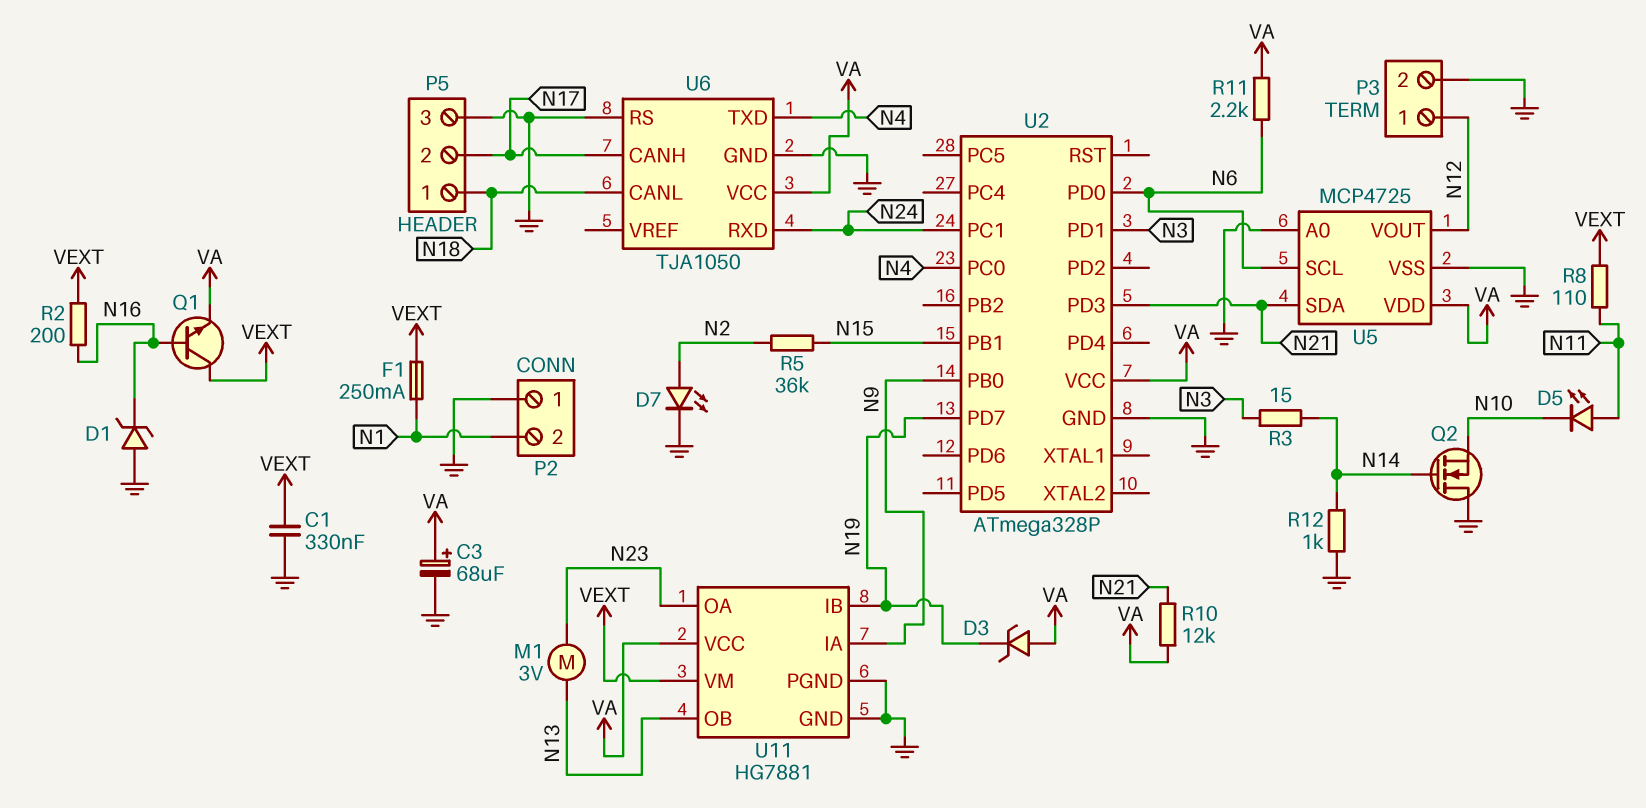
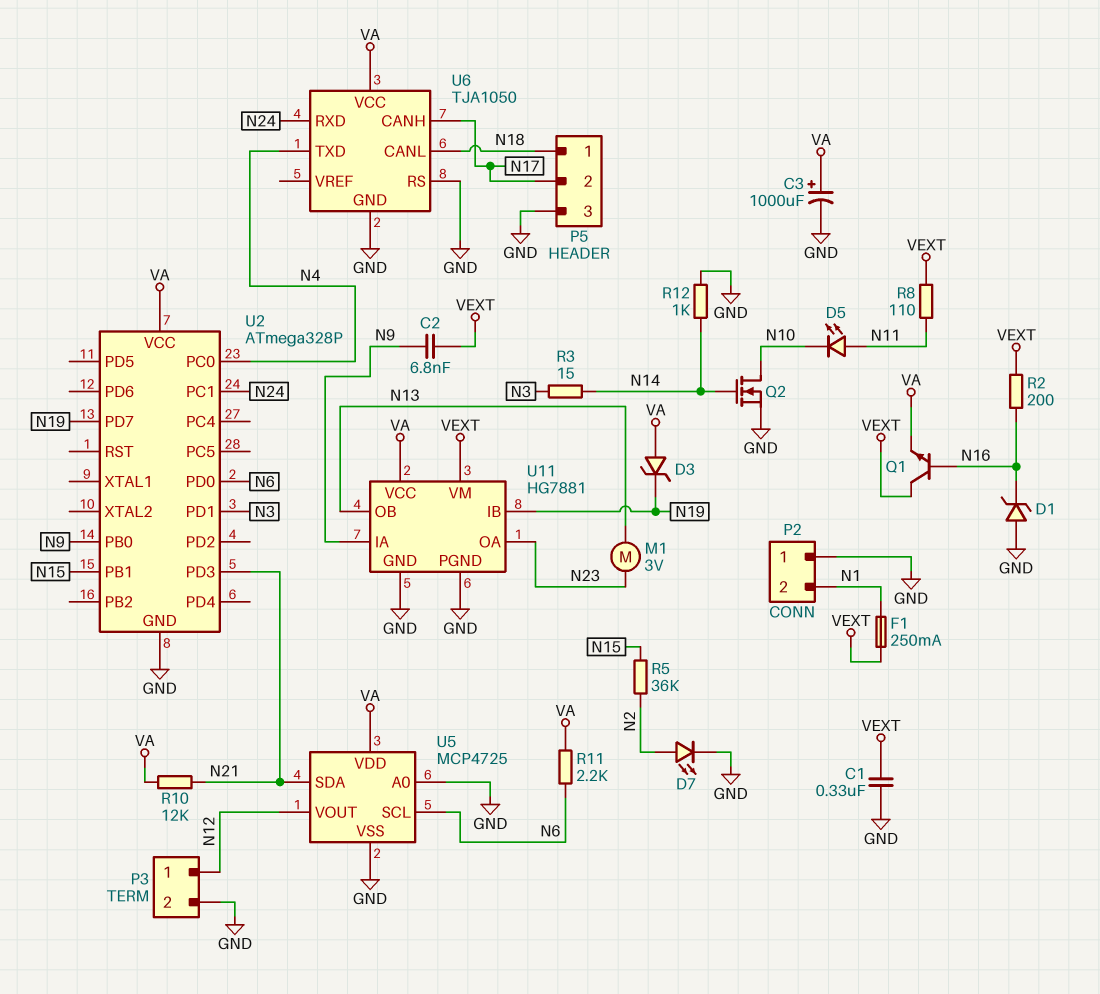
C2: none -> 6.8nF (N9, VEXT)
C3: 68uF (plus VA, minus GND) -> 1000uF (plus VA, minus GND)
Q2: NMOS (G N14, D GND, S N10) -> NMOS (G N14, D N10, S GND)

